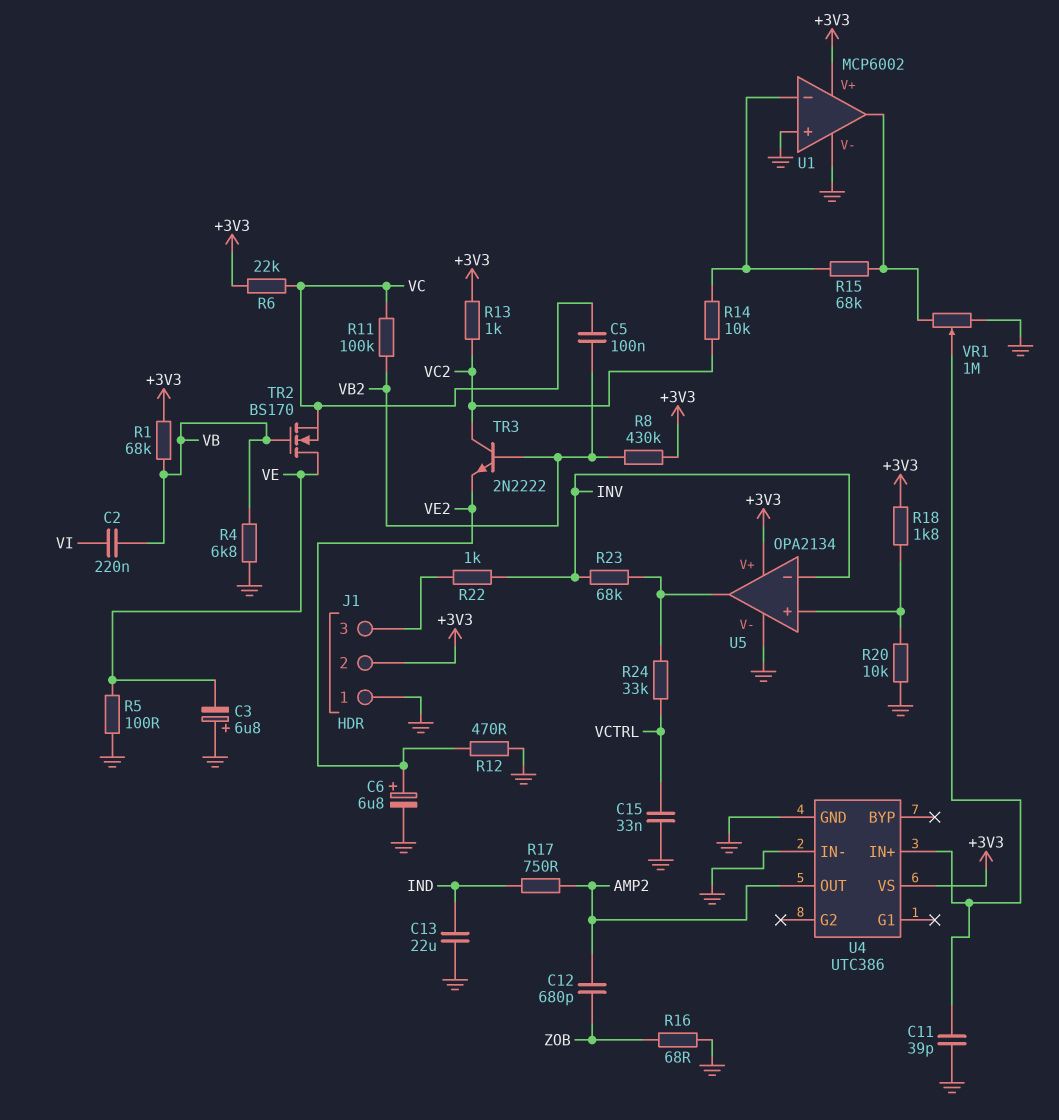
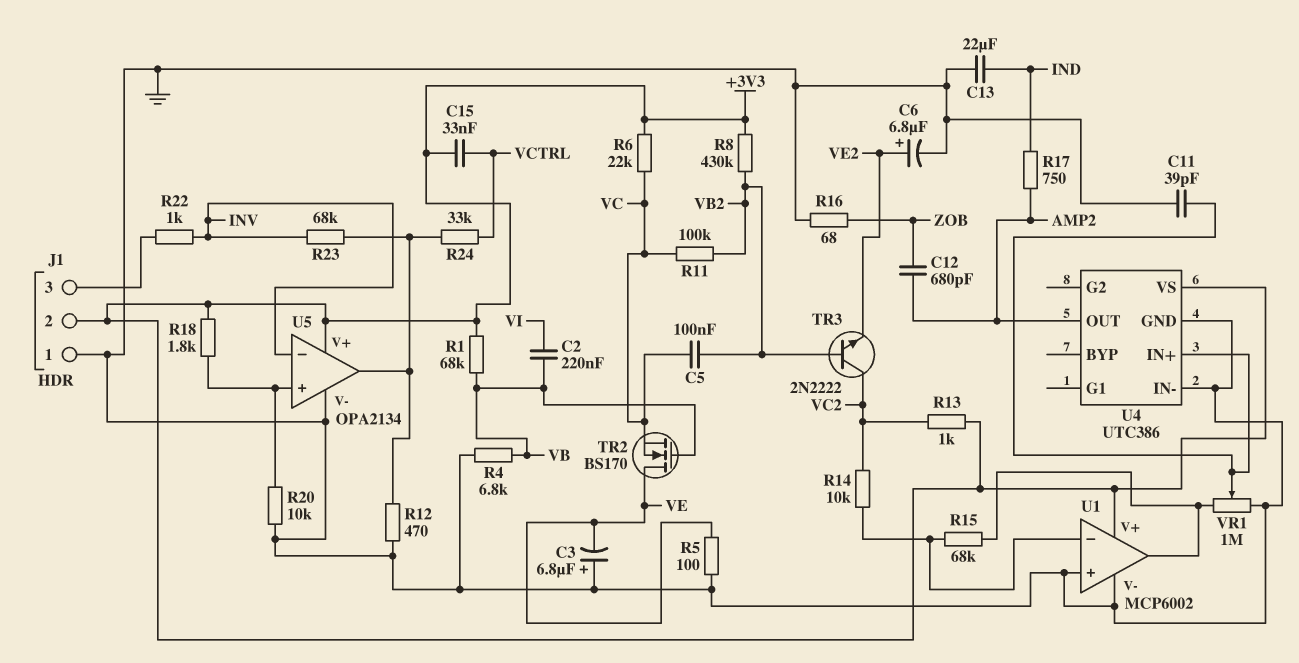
C15: 33nF (GND, VCTRL) -> 33nF (+3V3, VCTRL)
R12: 470 (GND, VE2) -> 470 (GND, U5/out)

